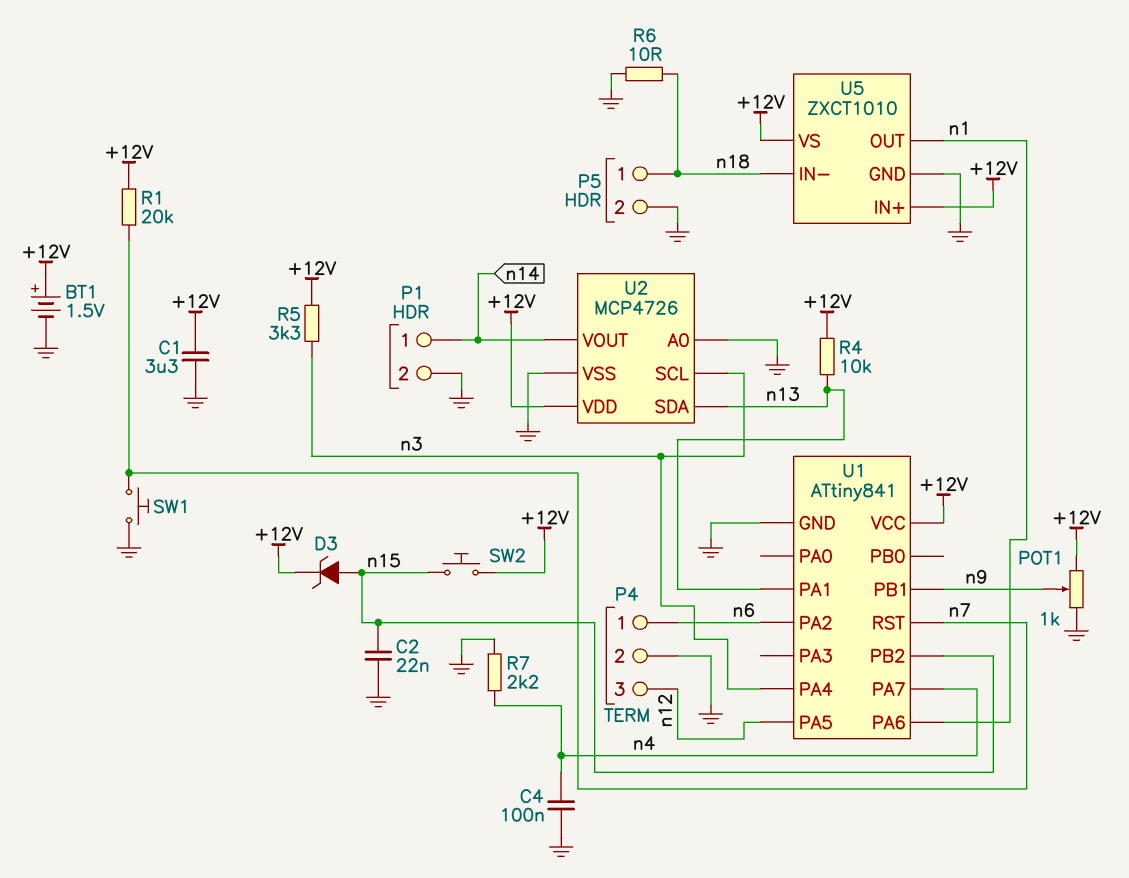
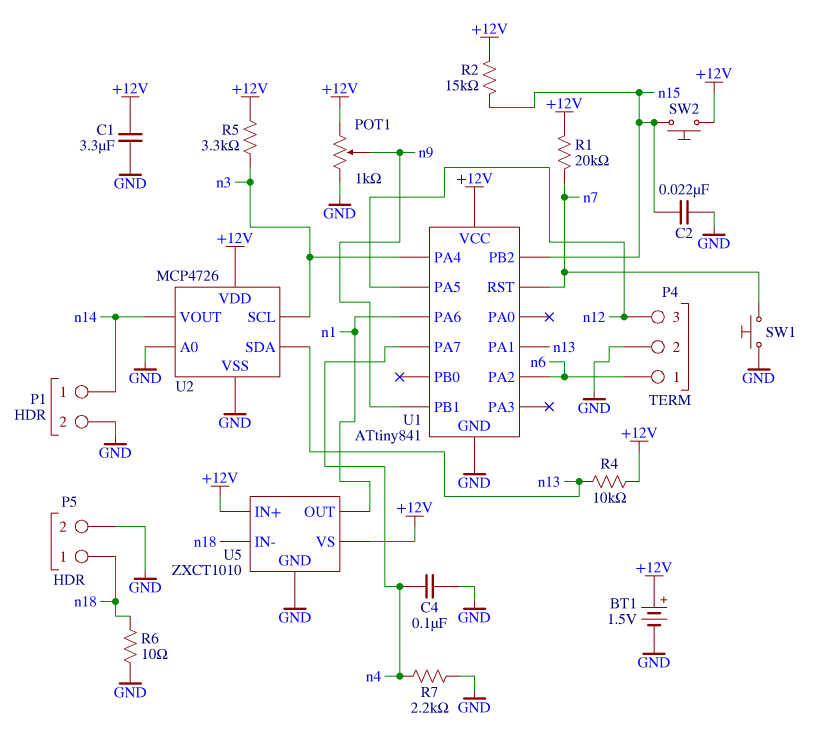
D3: zener (A n15, K +12V) -> none
R2: none -> 15k (+12V, n15)

